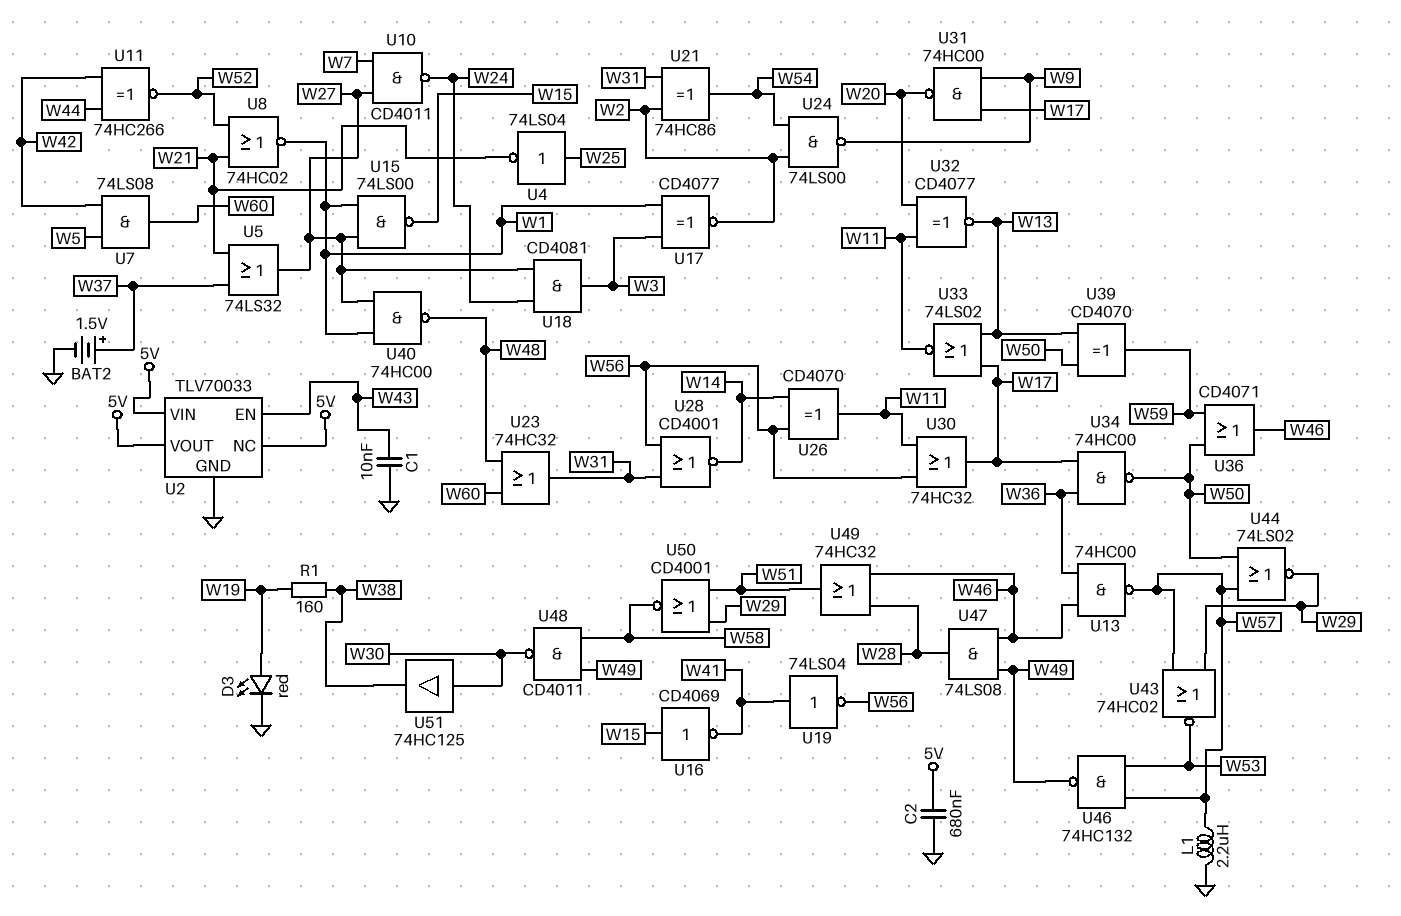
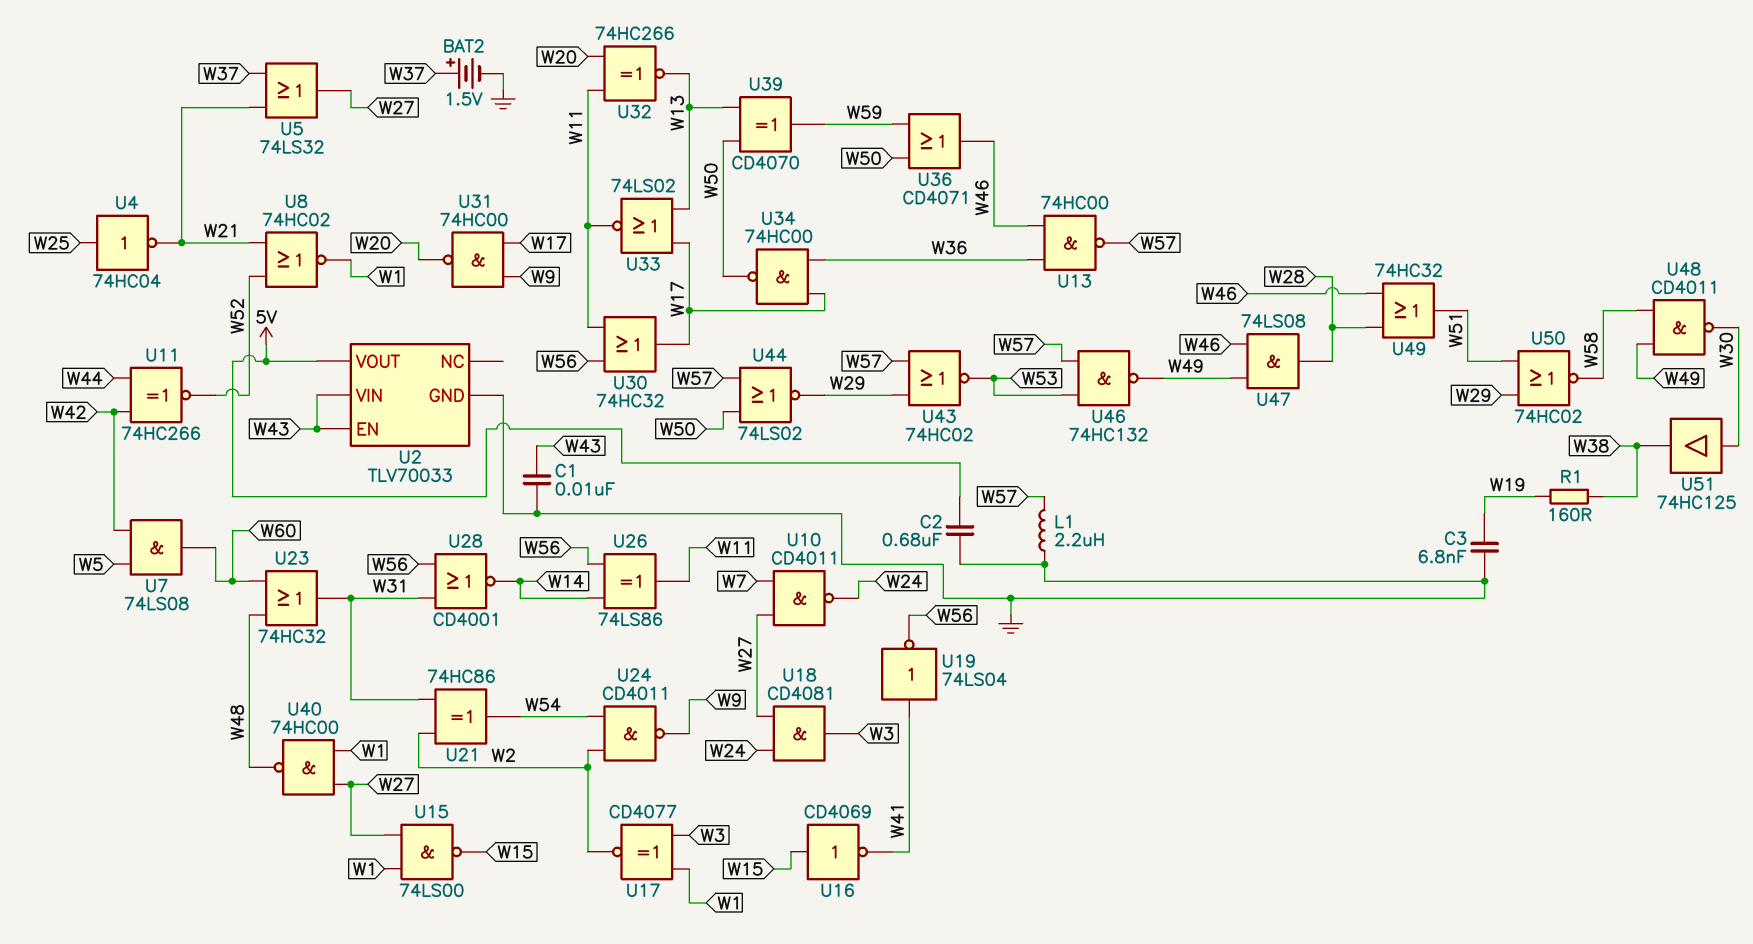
C3: none -> 6.8nF (GND, W19)
D3: LED red (A W19, K GND) -> none
U2 pin NC: 5V -> none
U2 pin VIN: 5V -> W43
U4: NOT 74LS04 (in W25, out W21) -> NOT 74HC04 (in W25, out W21)
U24: NAND 74LS00 (in W2, in W54, out W9) -> NAND CD4011 (in W2, in W54, out W9)
U26: XOR CD4070 (in W14, in W56, out W11) -> XOR 74LS86 (in W14, in W56, out W11)
U32: XNOR CD4077 (in W11, in W20, out W13) -> XNOR 74HC266 (in W11, in W20, out W13)
U50: NOR CD4001 (in W29, in W51, out W58) -> NOR 74HC02 (in W29, in W51, out W58)

